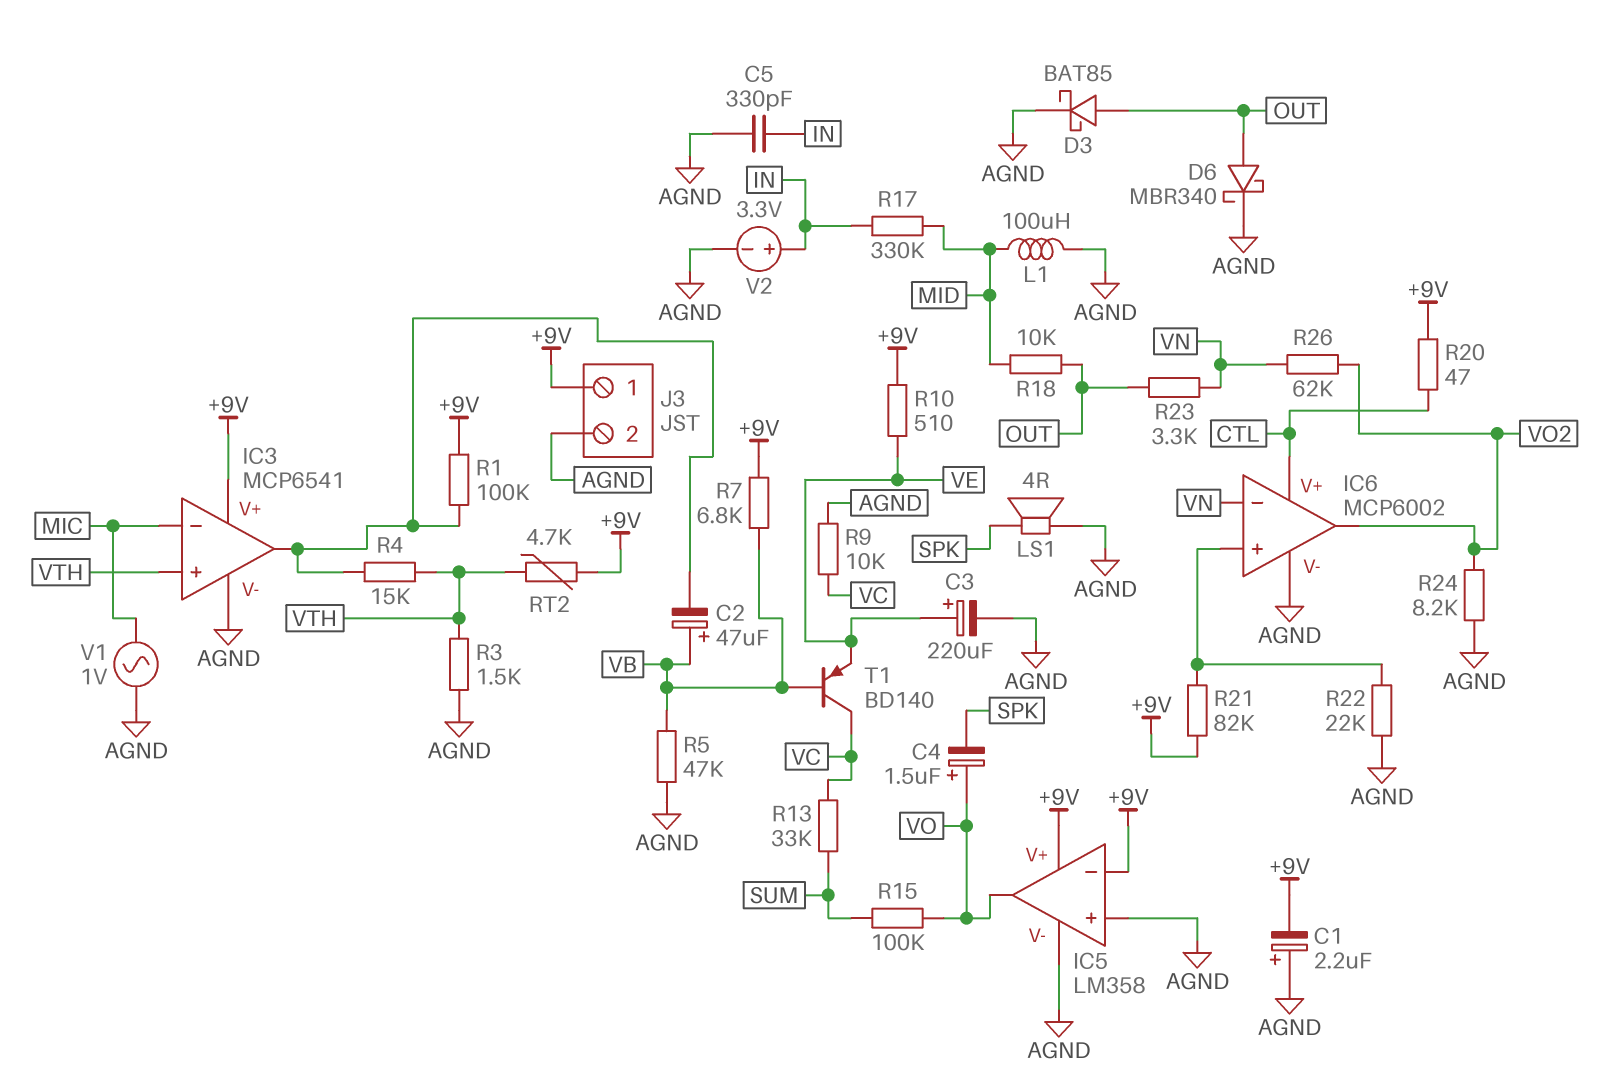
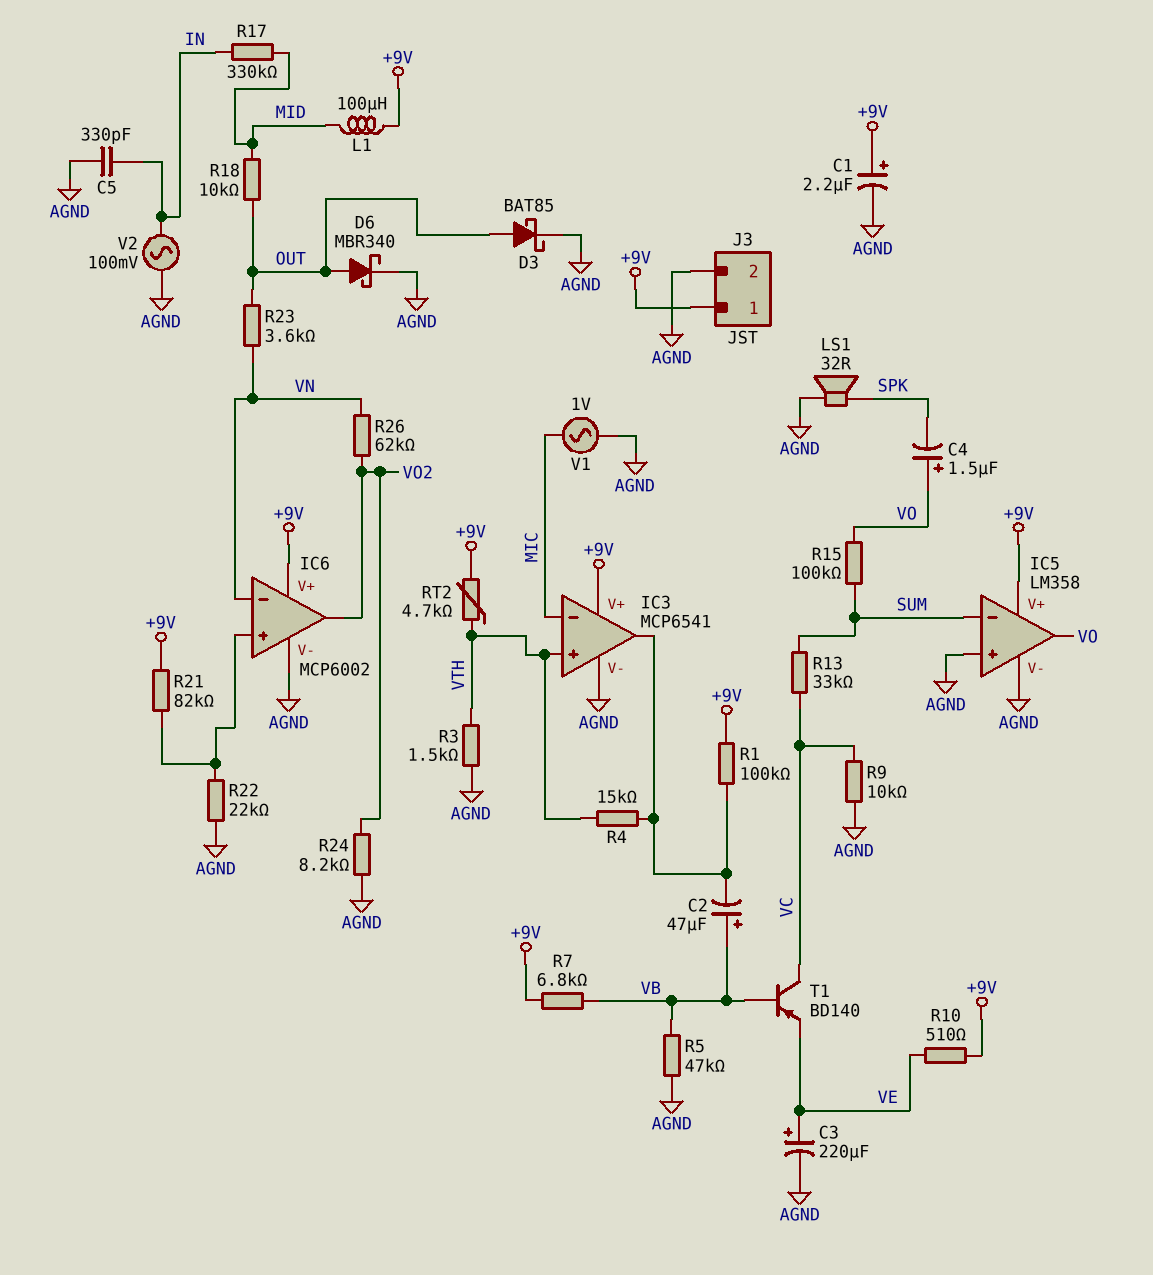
C1: 2.2uF (plus AGND, minus +9V) -> 2.2uF (plus +9V, minus AGND)
IC5 pin in-: +9V -> SUM
IC6 pin V+: CTL -> +9V
L1: 100uH (AGND, MID) -> 100uH (+9V, MID)
LS1: speaker 4R (AGND, SPK) -> speaker 32R (AGND, SPK)
R20: 47 (+9V, CTL) -> none
R23: 3.3k (OUT, VN) -> 3.6k (OUT, VN)
V2: 3.3V (plus IN, minus AGND) -> AC 100mV (AGND, IN)

